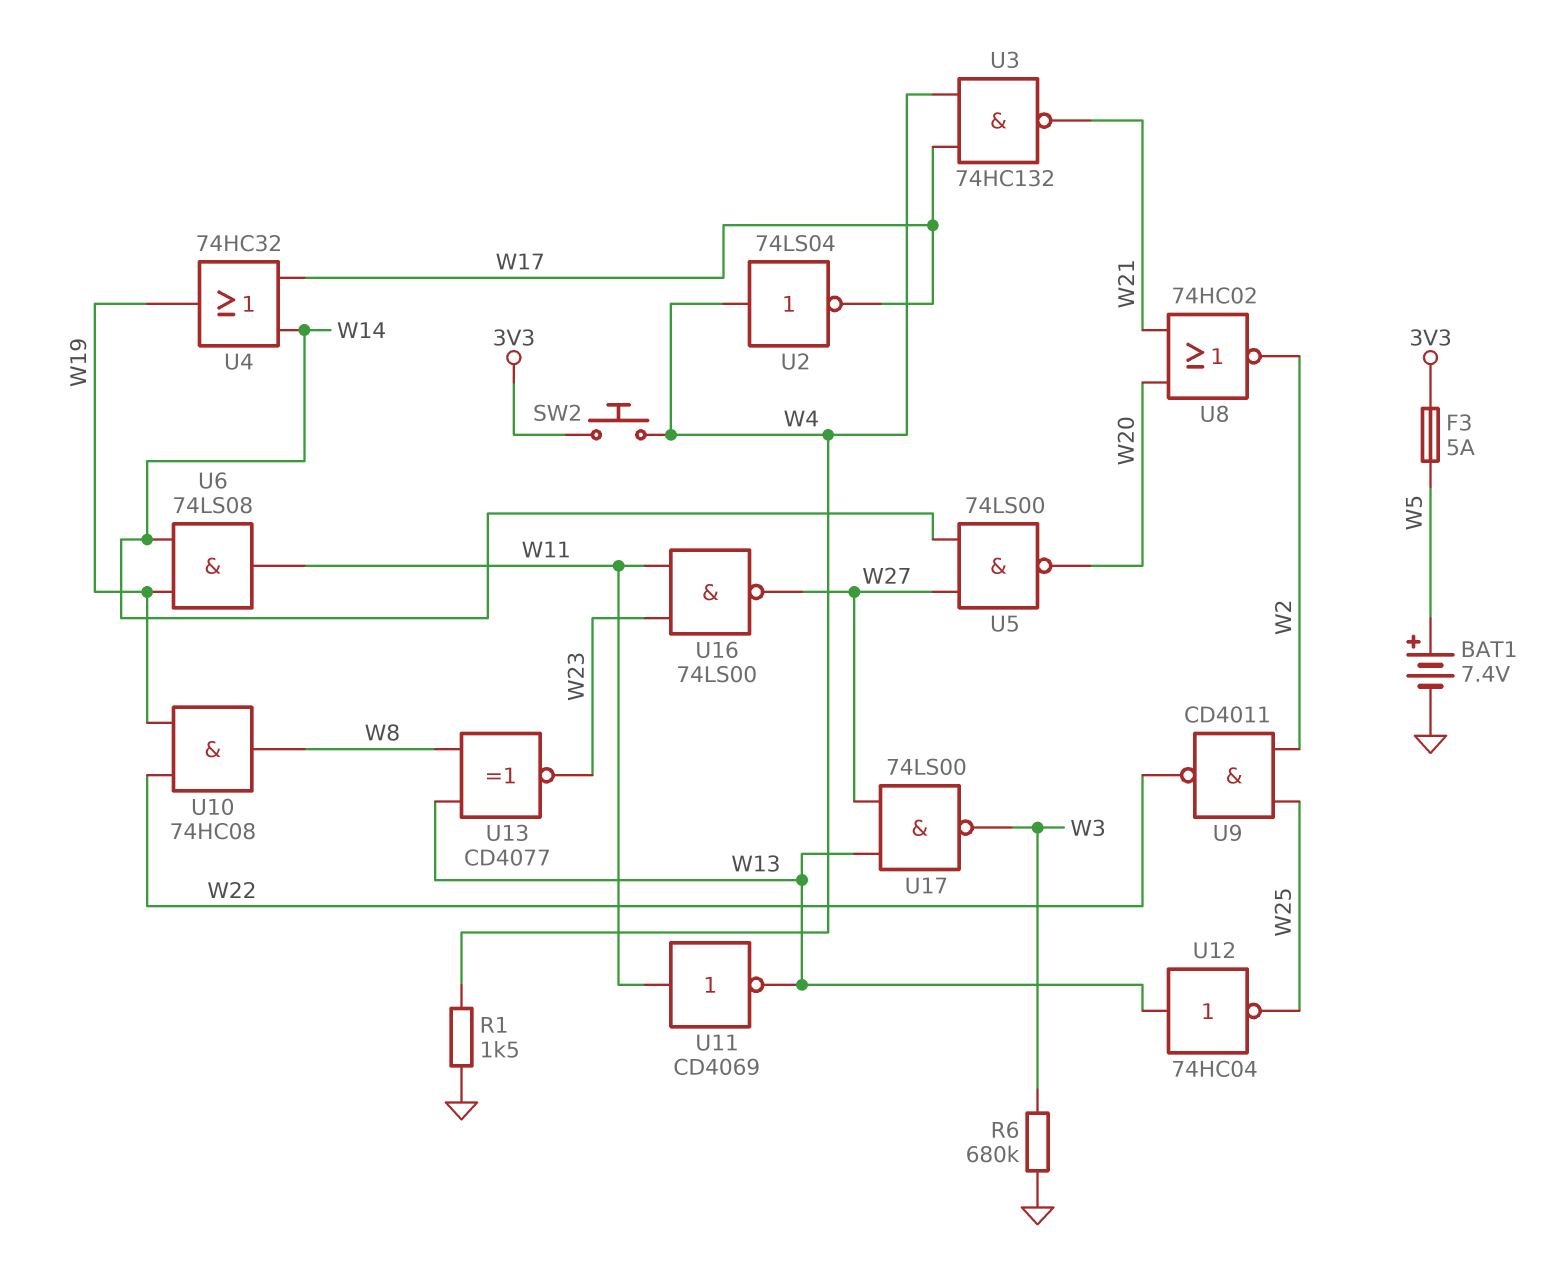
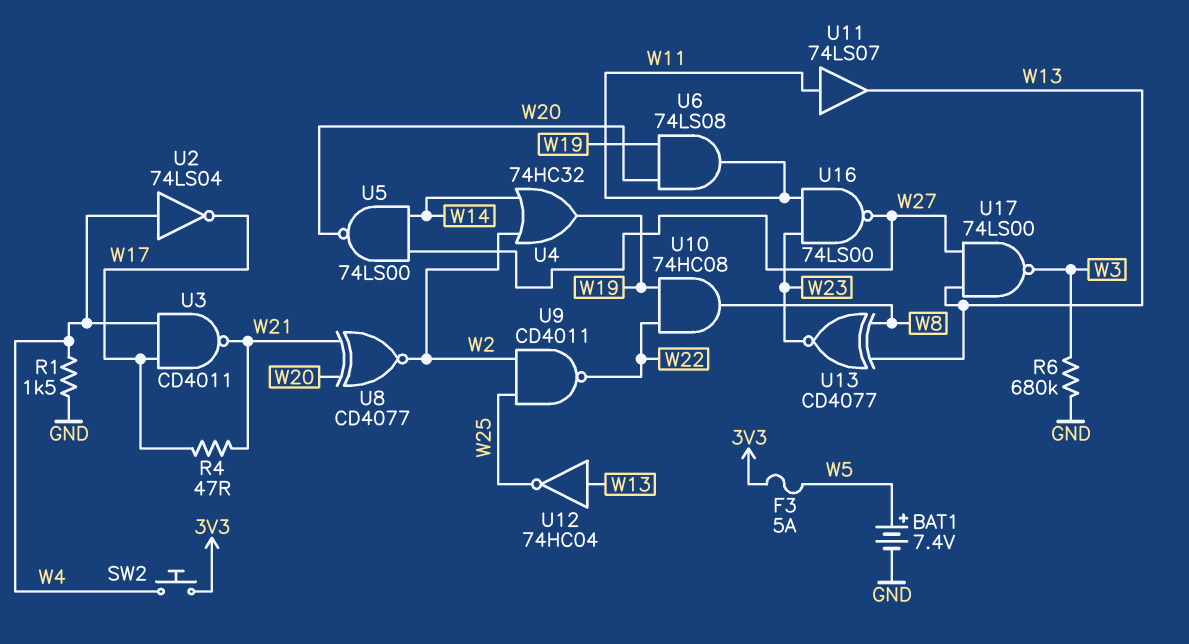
R4: none -> 47 (W17, W21)
U3: NAND 74HC132 (in W4, in W17, out W21) -> NAND CD4011 (in W4, in W17, out W21)
U4: OR 74HC32 (in W14, in W17, out W19) -> OR 74HC32 (in W2, in W14, out W19)
U6: AND 74LS08 (in W14, in W19, out W11) -> AND 74LS08 (in W19, in W20, out W11)
U8: NOR 74HC02 (in W20, in W21, out W2) -> XNOR CD4077 (in W20, in W21, out W2)
U11: NOT CD4069 (in W11, out W13) -> buffer 74LS07 (in W11, out W13)

